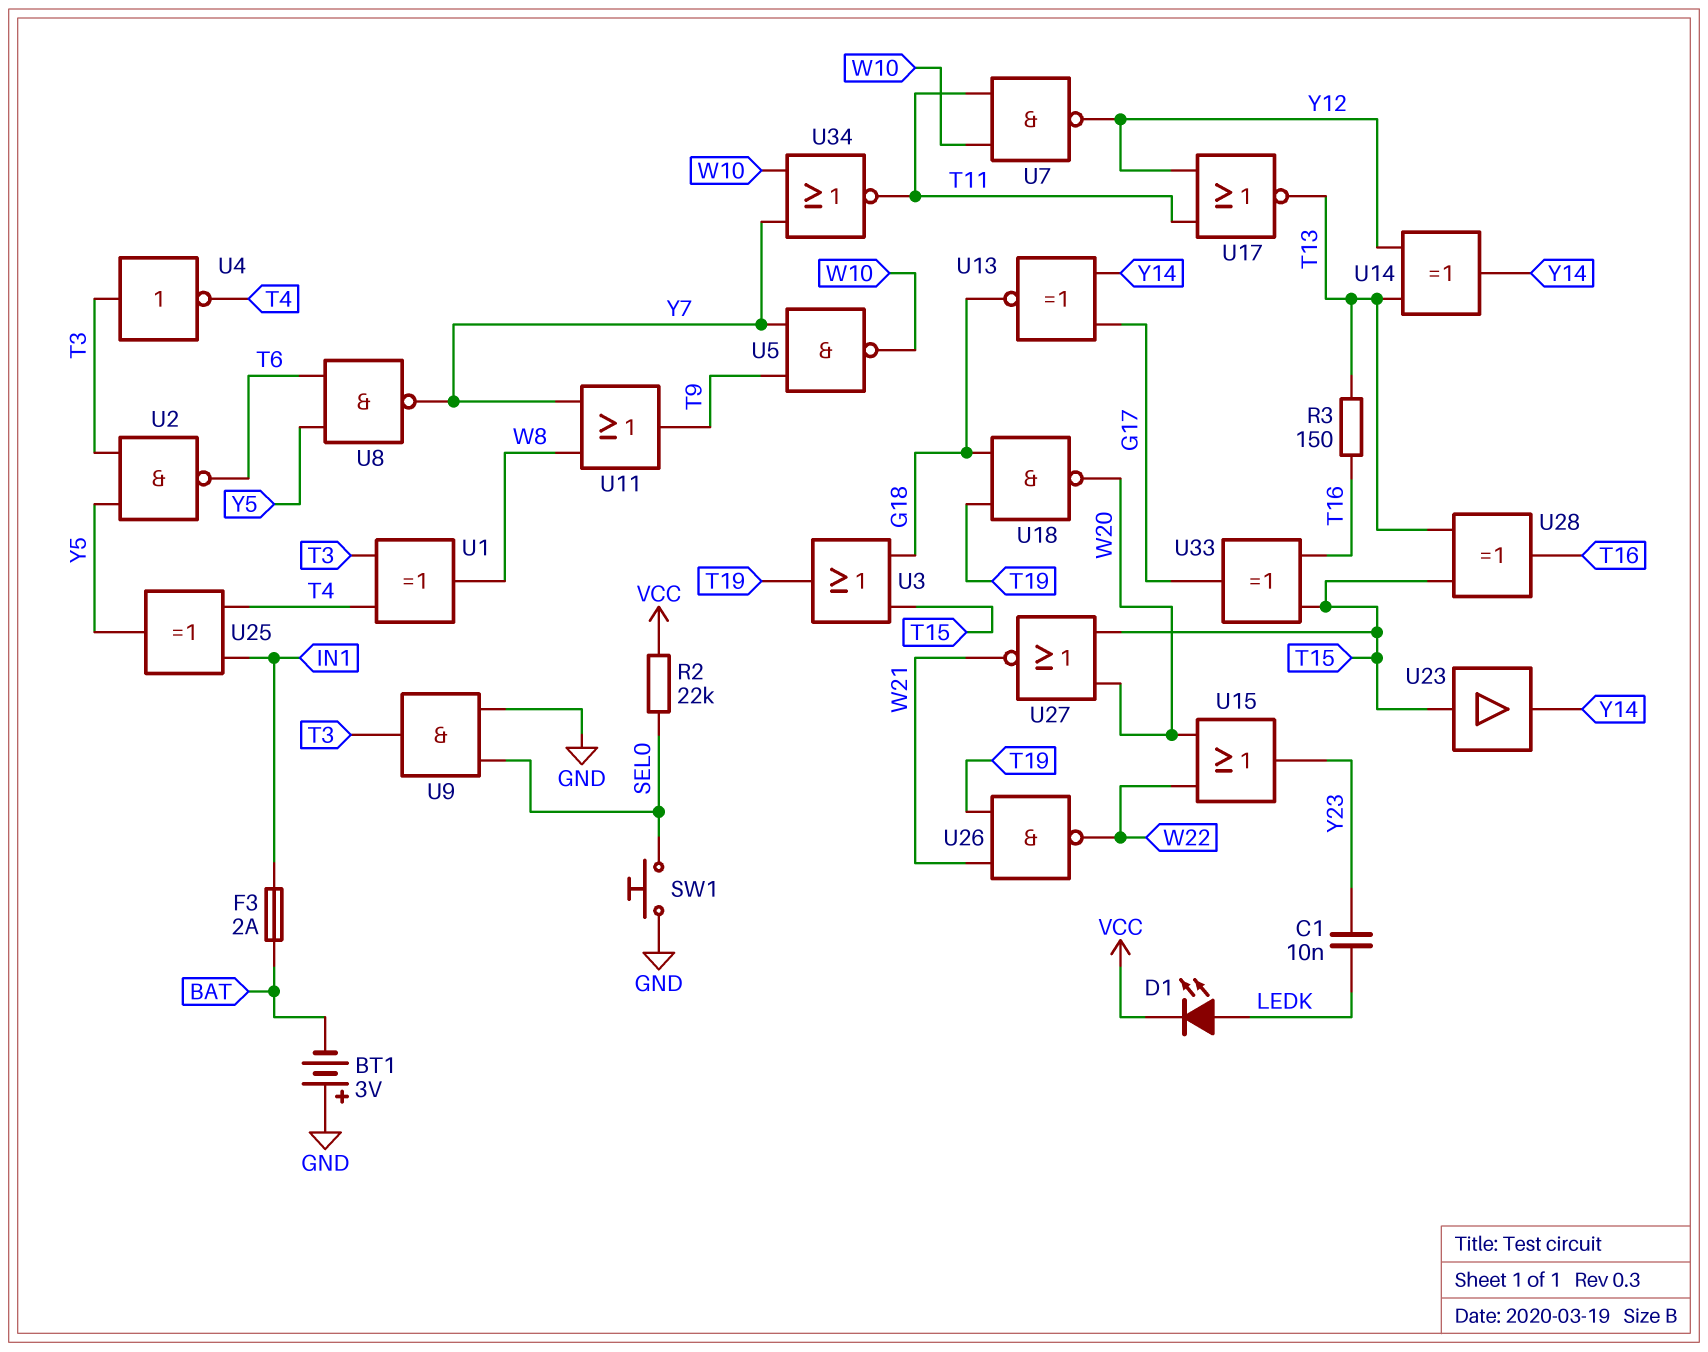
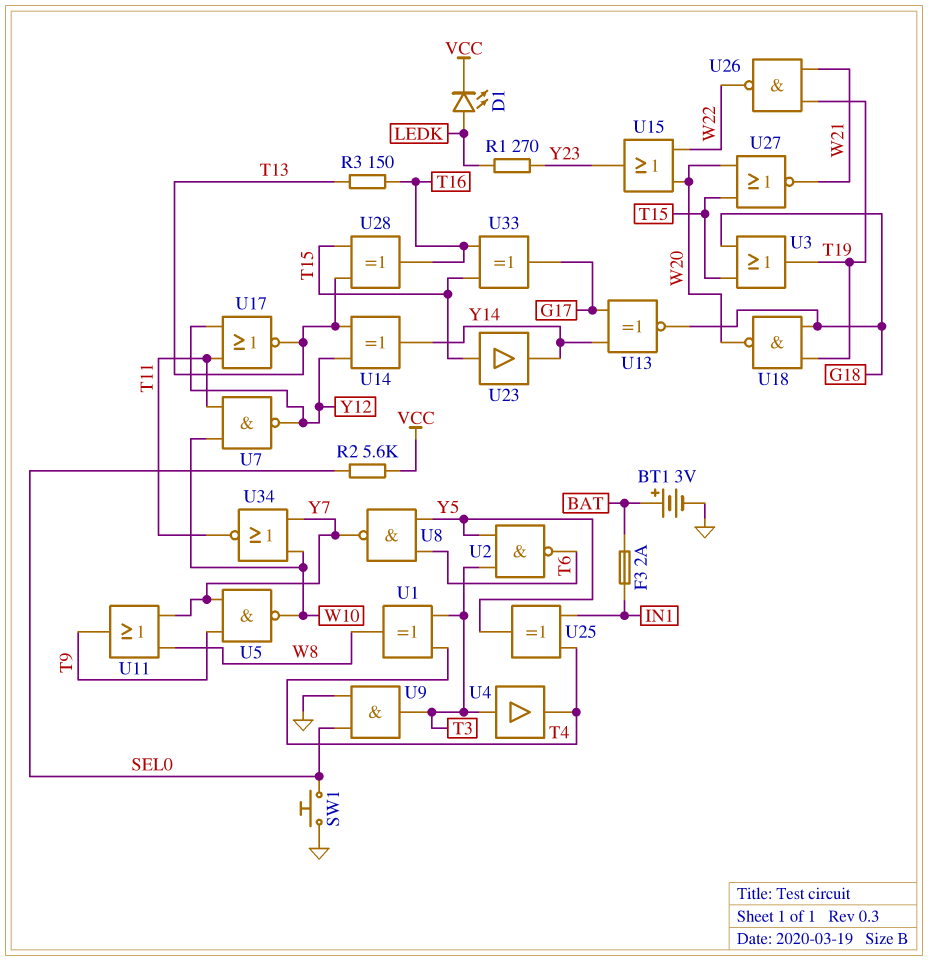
BT1: 3V (plus GND, minus BAT) -> 3V (plus BAT, minus GND)
C1: 10nF (LEDK, Y23) -> none
R1: none -> 270 (LEDK, Y23)
R2: 22k (SEL0, VCC) -> 5.6k (SEL0, VCC)
U4: NOT (in T3, out T4) -> buffer (in T3, out T4)

